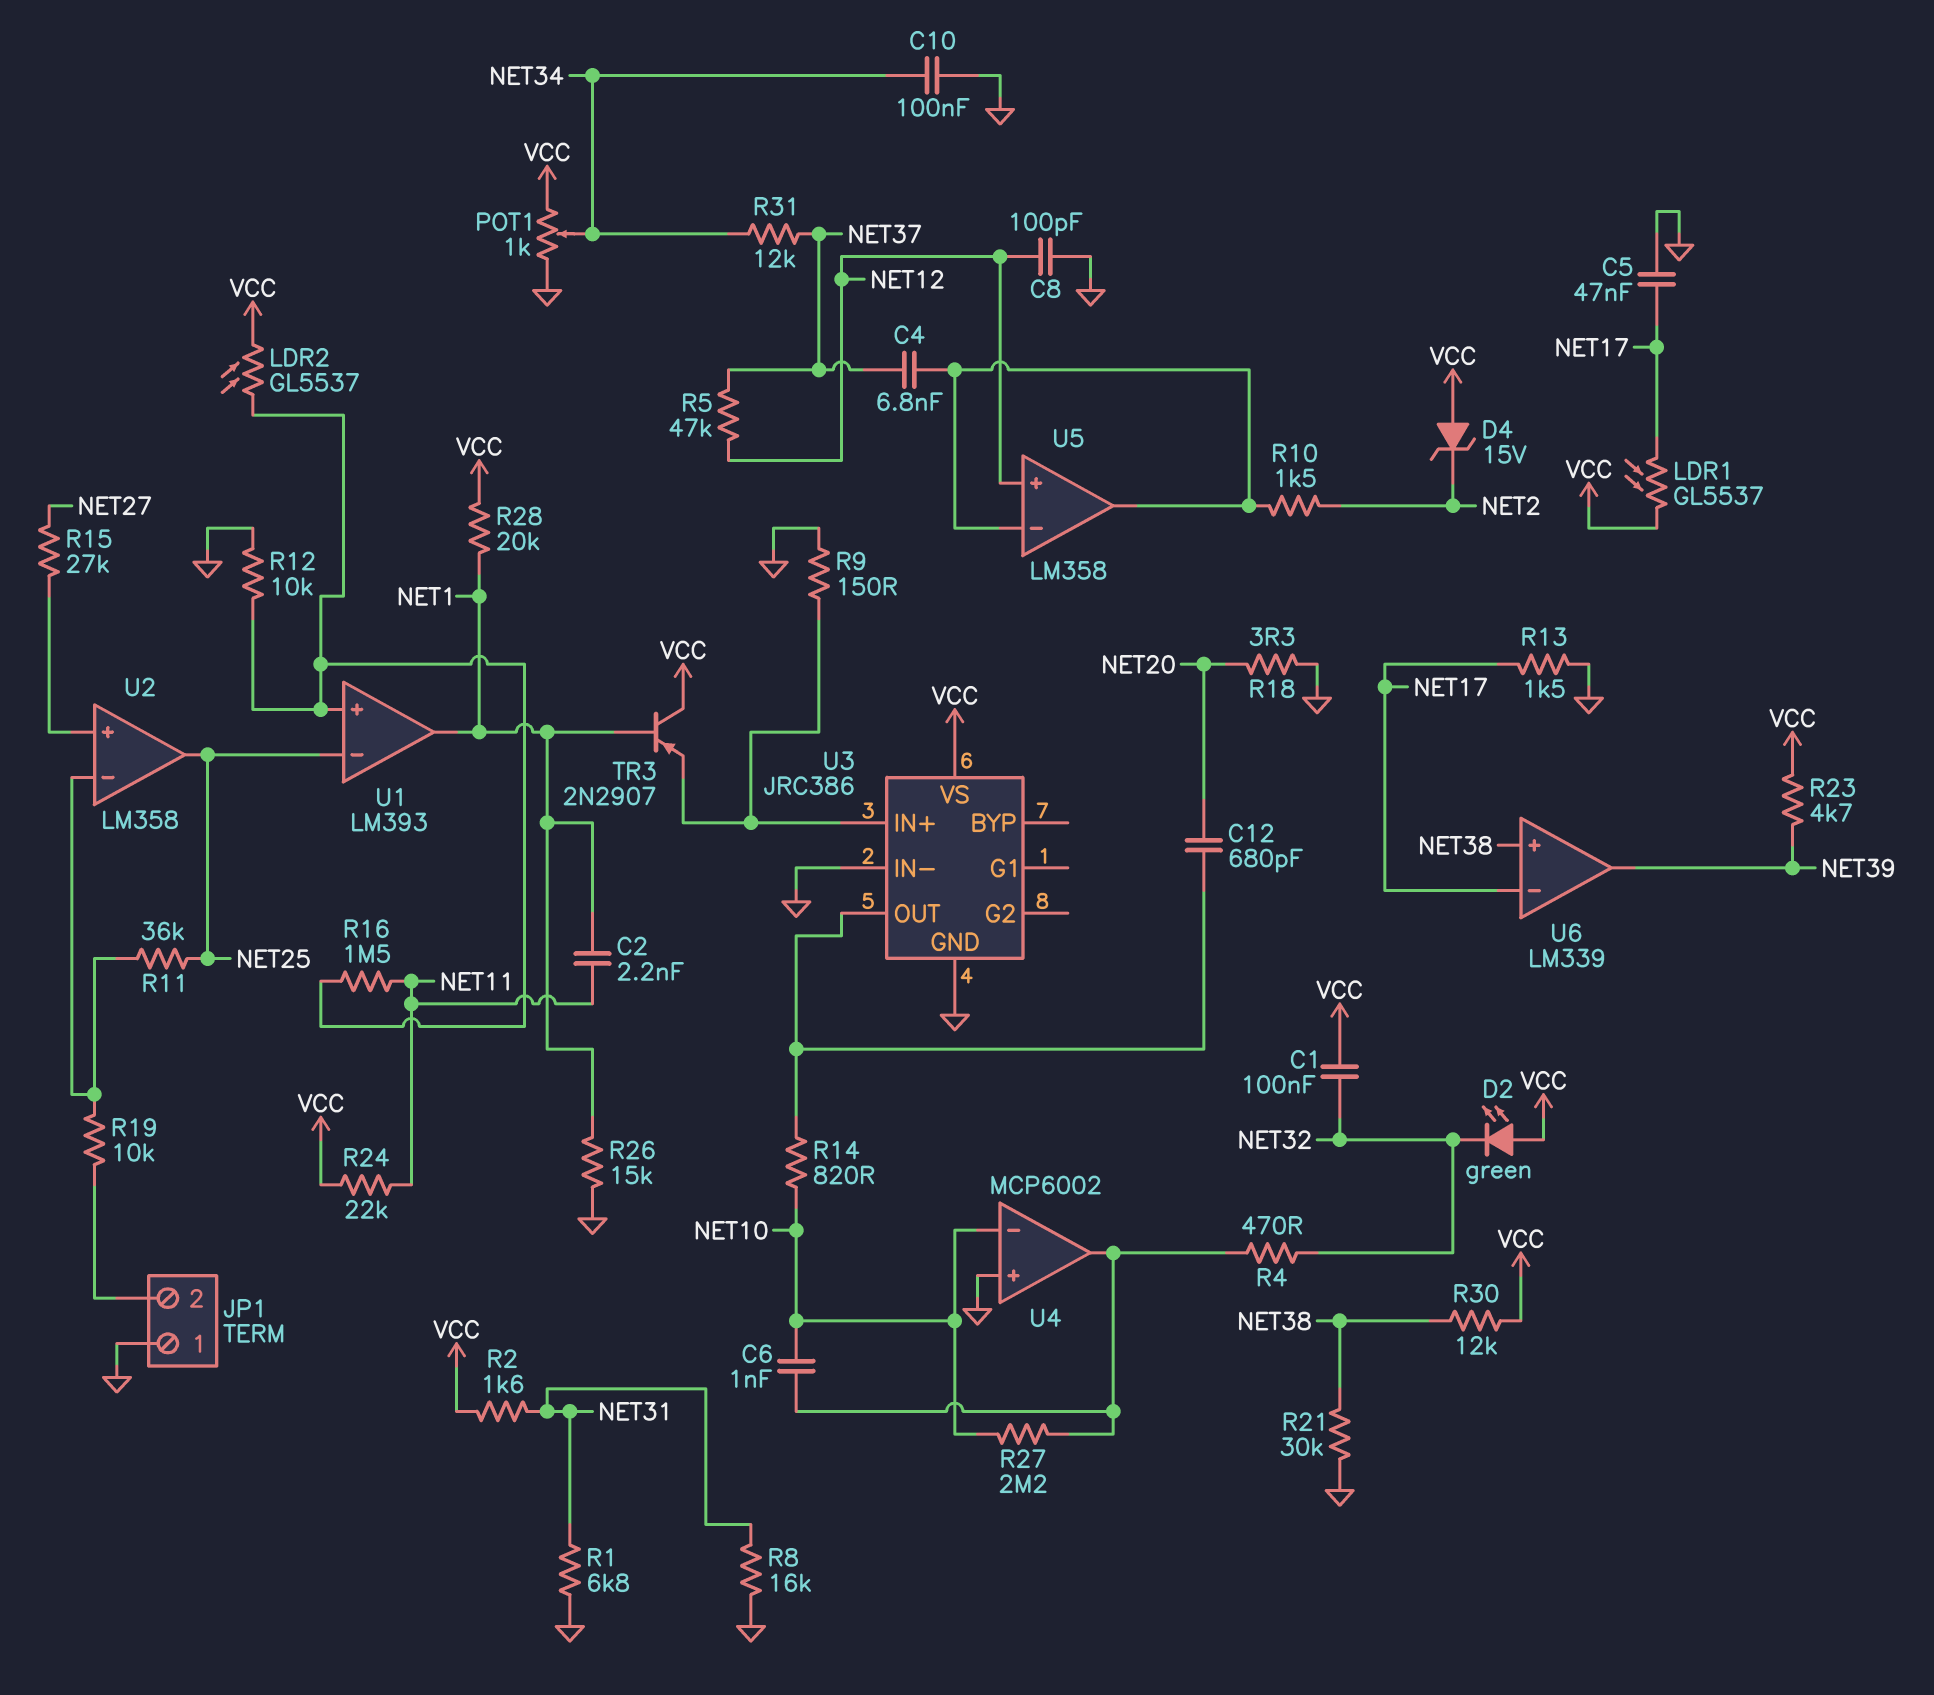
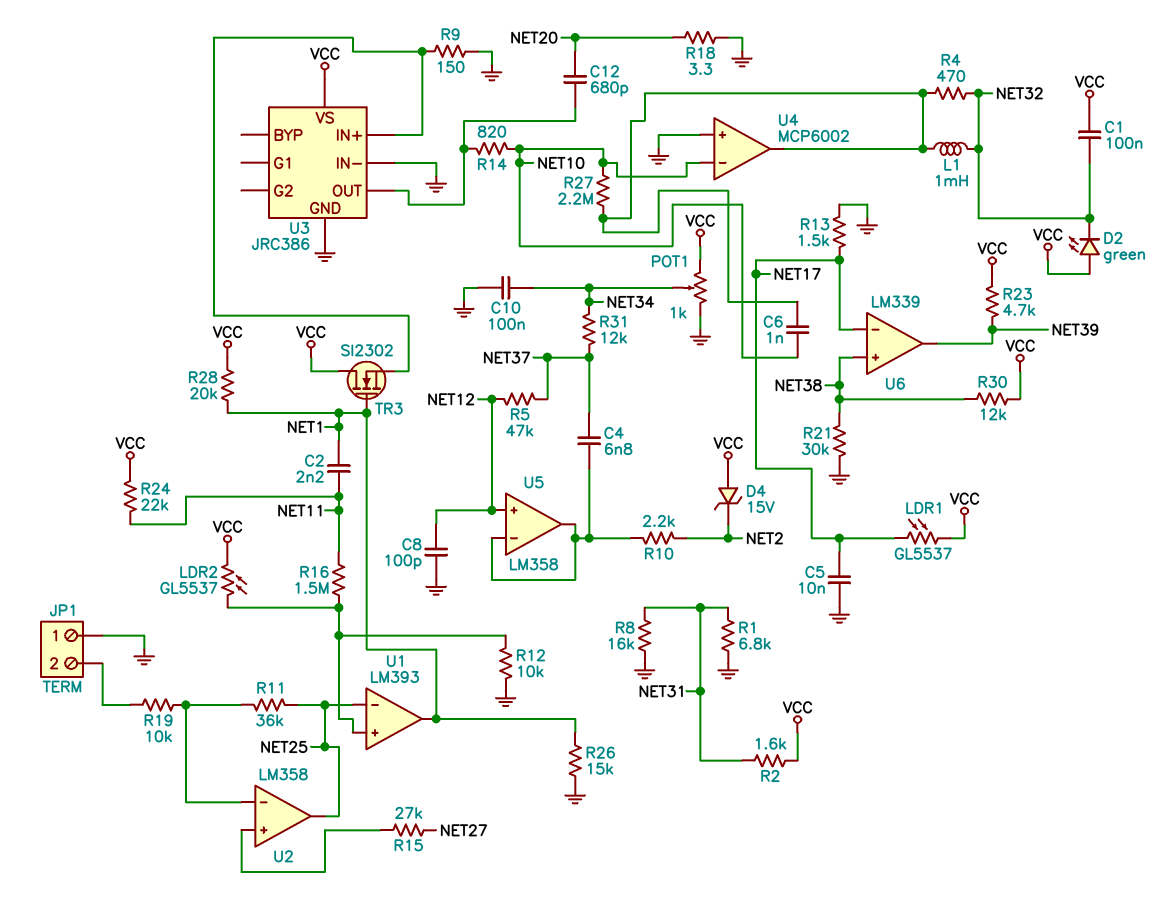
C5: 47nF (GND, NET17) -> 10nF (GND, NET17)
L1: none -> 1mH (NET32, U4/out)
R10: 1.5k (NET2, U5/in-) -> 2.2k (NET2, U5/in-)
TR3: PNP 2N2907 (B NET1, C VCC, E U3/IN+) -> NMOS SI2302 (G NET1, D VCC, S U3/IN+)

